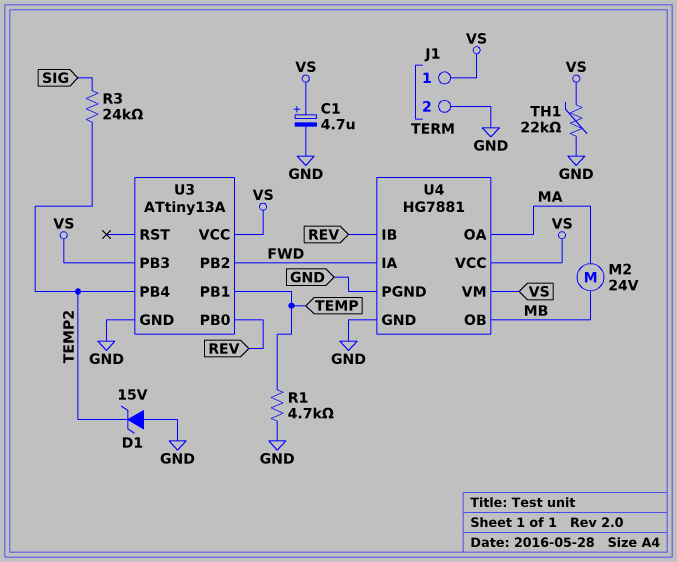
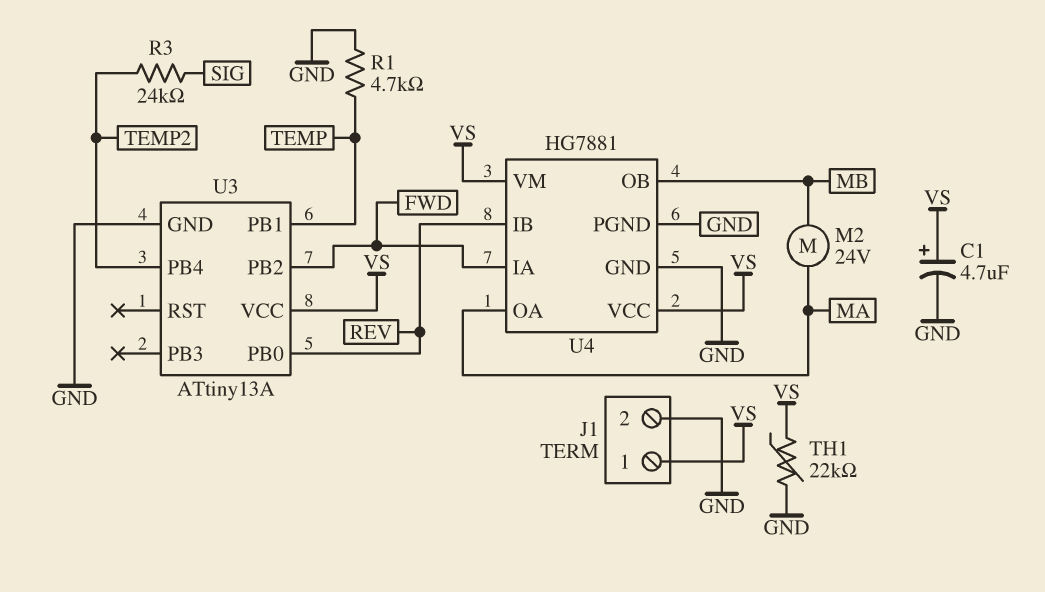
D1: zener 15V (A GND, K TEMP2) -> none
U3 pin PB3: VS -> none

